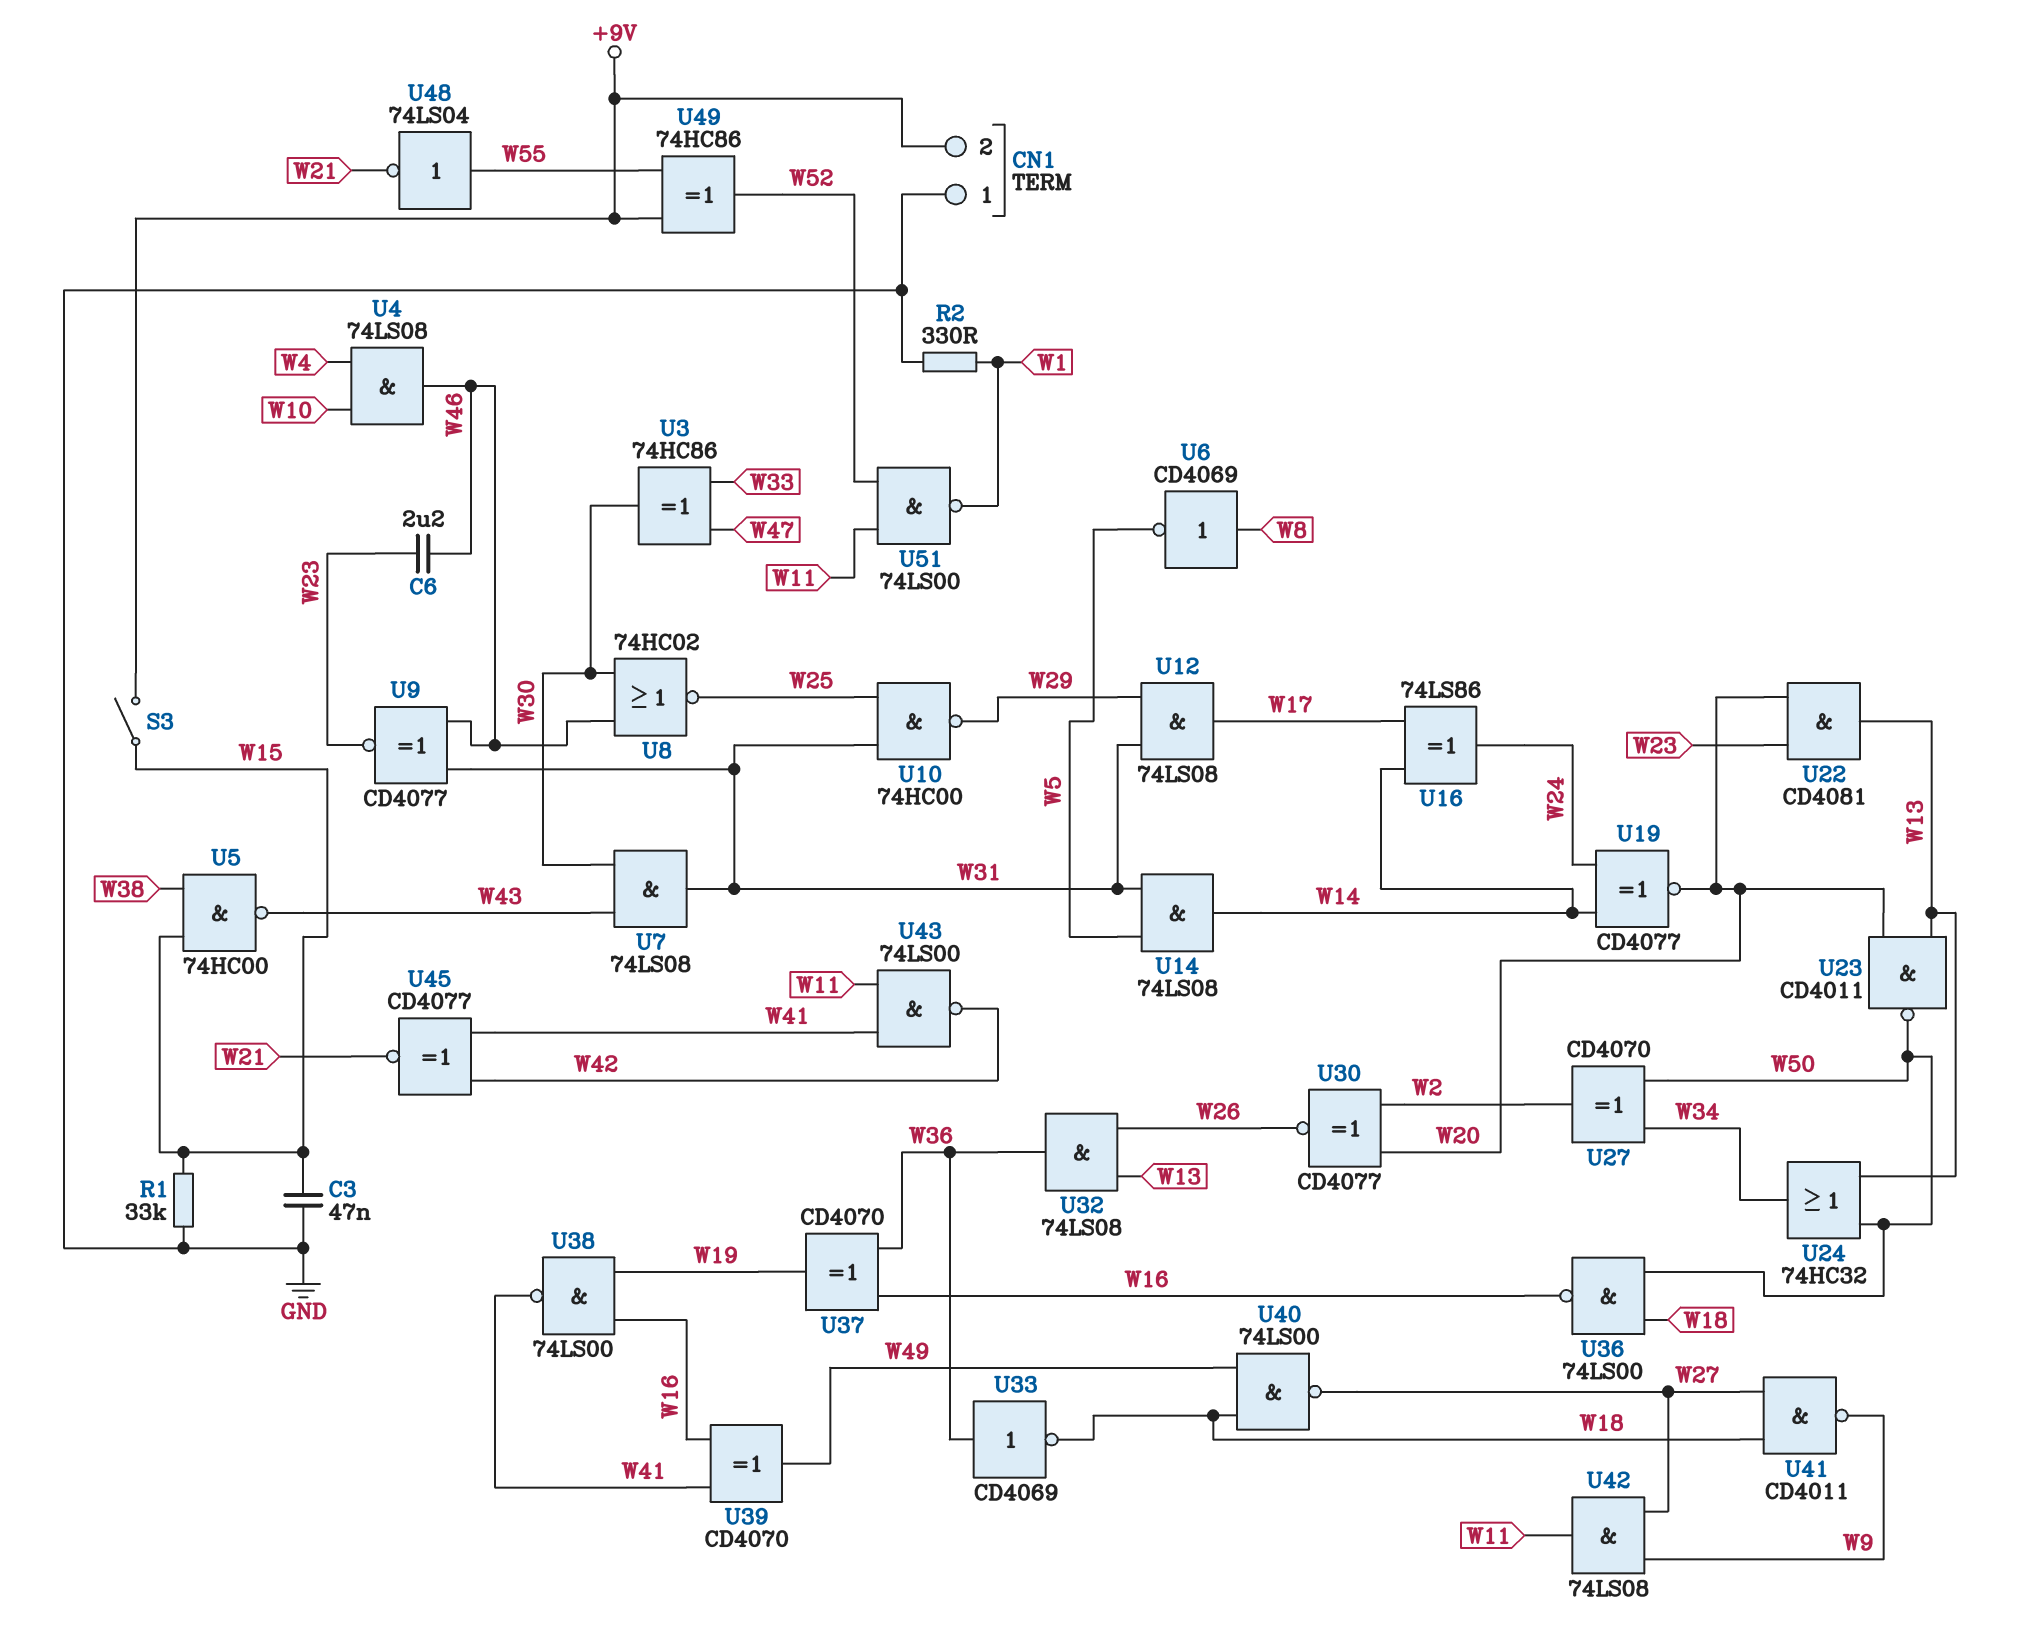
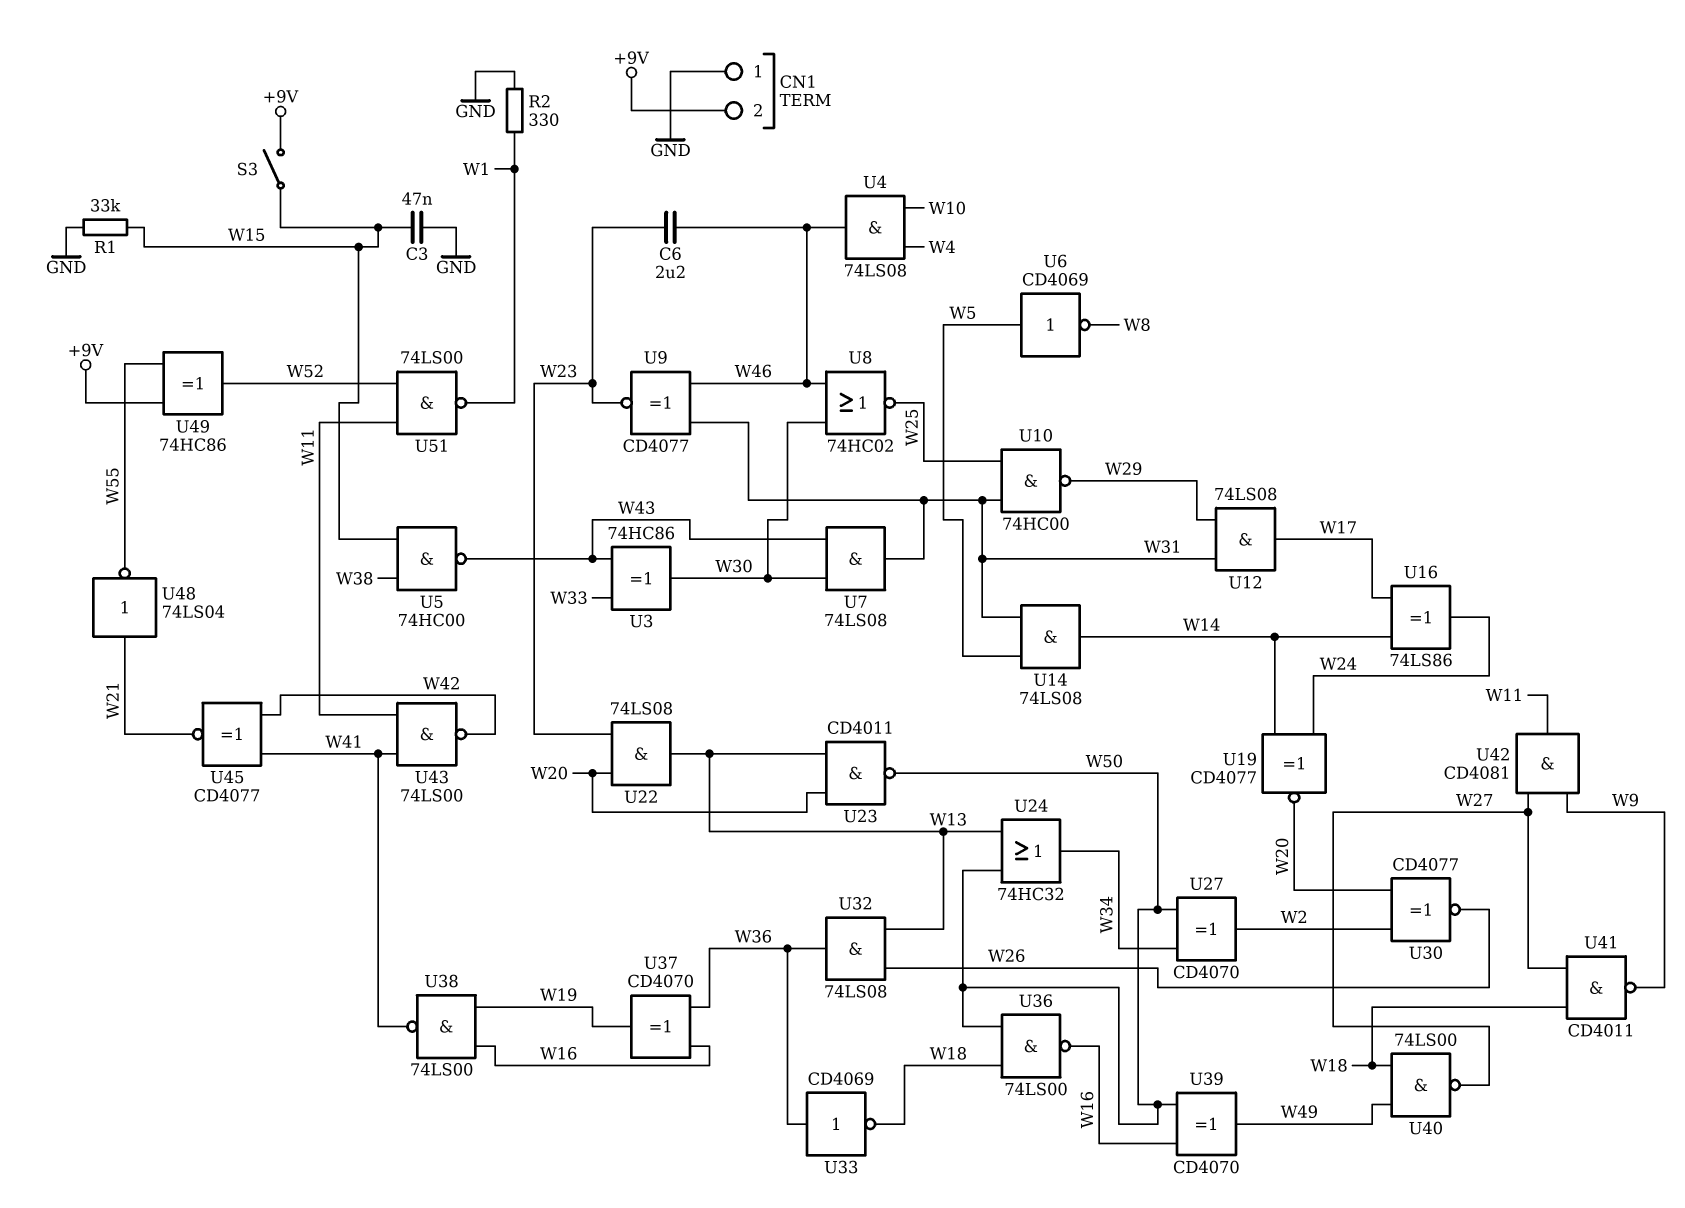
U3: XOR 74HC86 (in W33, in W47, out W30) -> XOR 74HC86 (in W33, in W43, out W30)
U6: NOT CD4069 (in W8, out W5) -> NOT CD4069 (in W5, out W8)
U22: AND CD4081 (in W20, in W23, out W13) -> AND 74LS08 (in W20, in W23, out W13)
U39: XOR CD4070 (in W16, in W41, out W49) -> XOR CD4070 (in W16, in W50, out W49)
U42: AND 74LS08 (in W9, in W27, out W11) -> AND CD4081 (in W9, in W27, out W11)
U48: NOT 74LS04 (in W55, out W21) -> NOT 74LS04 (in W21, out W55)

